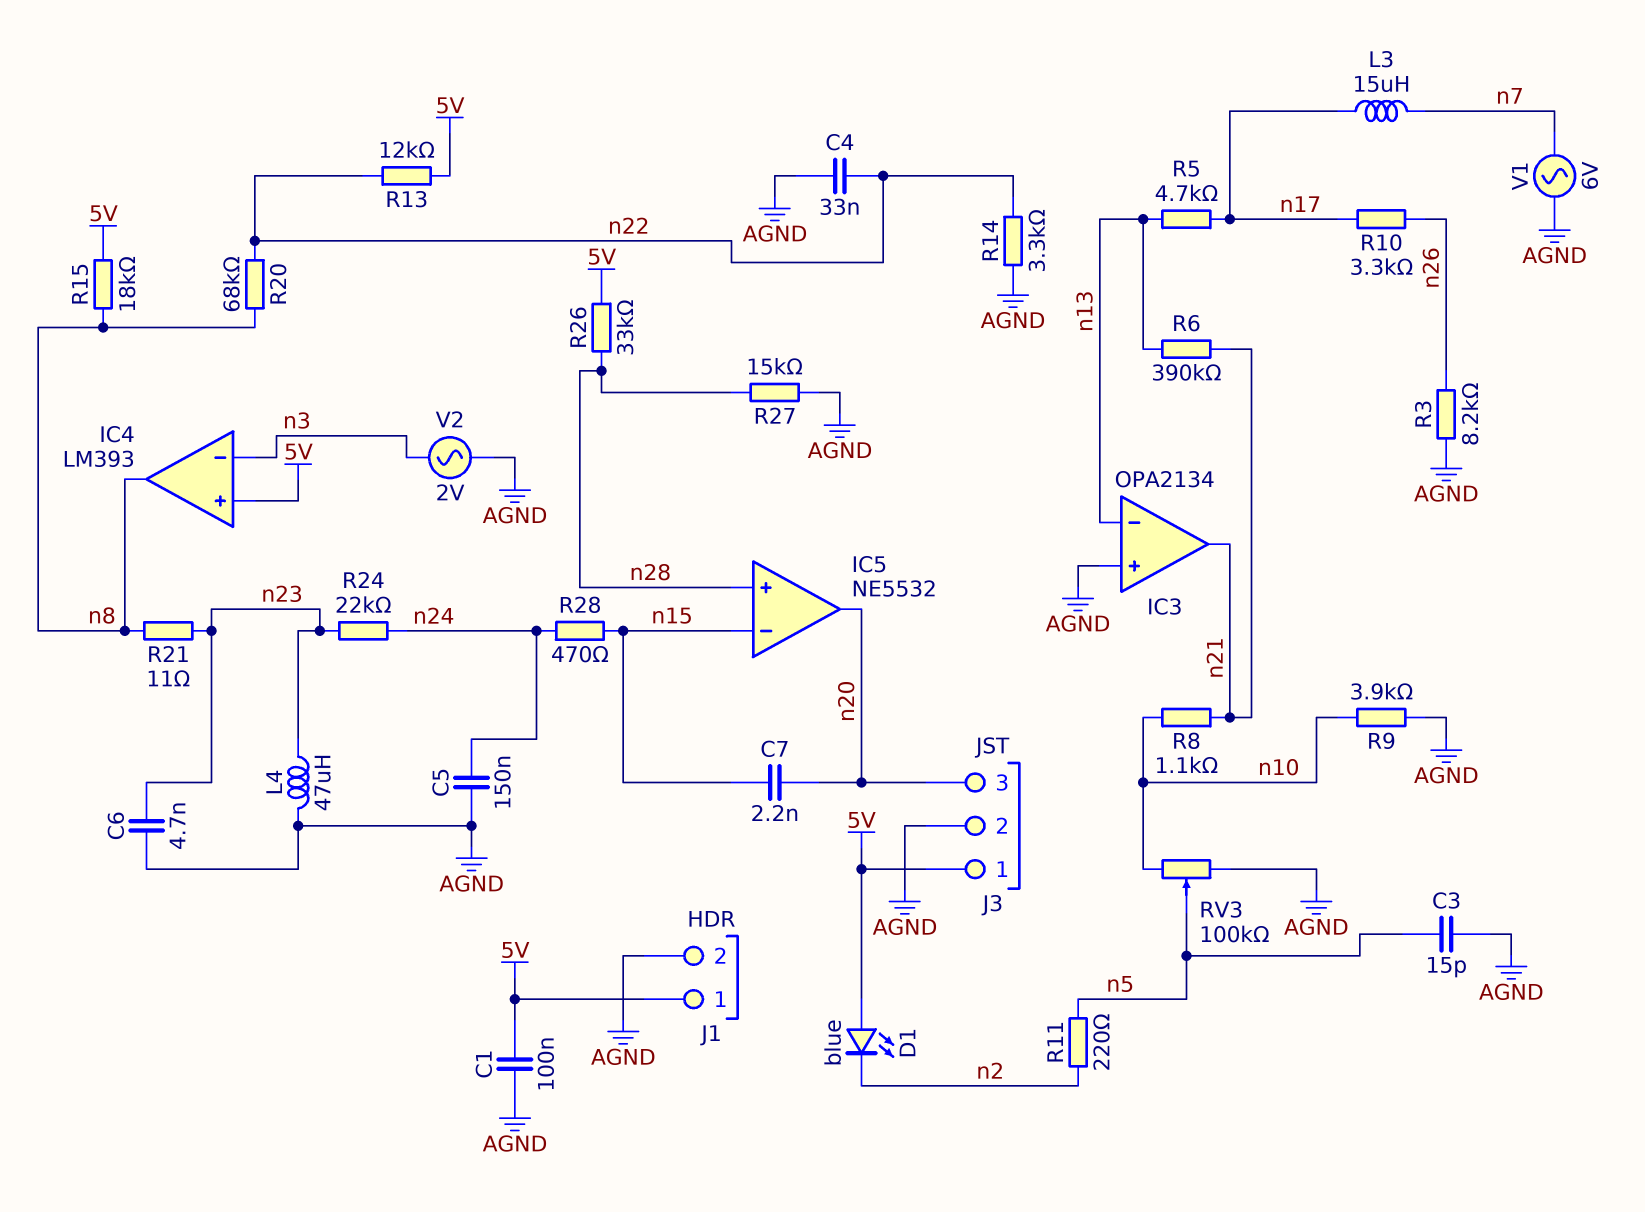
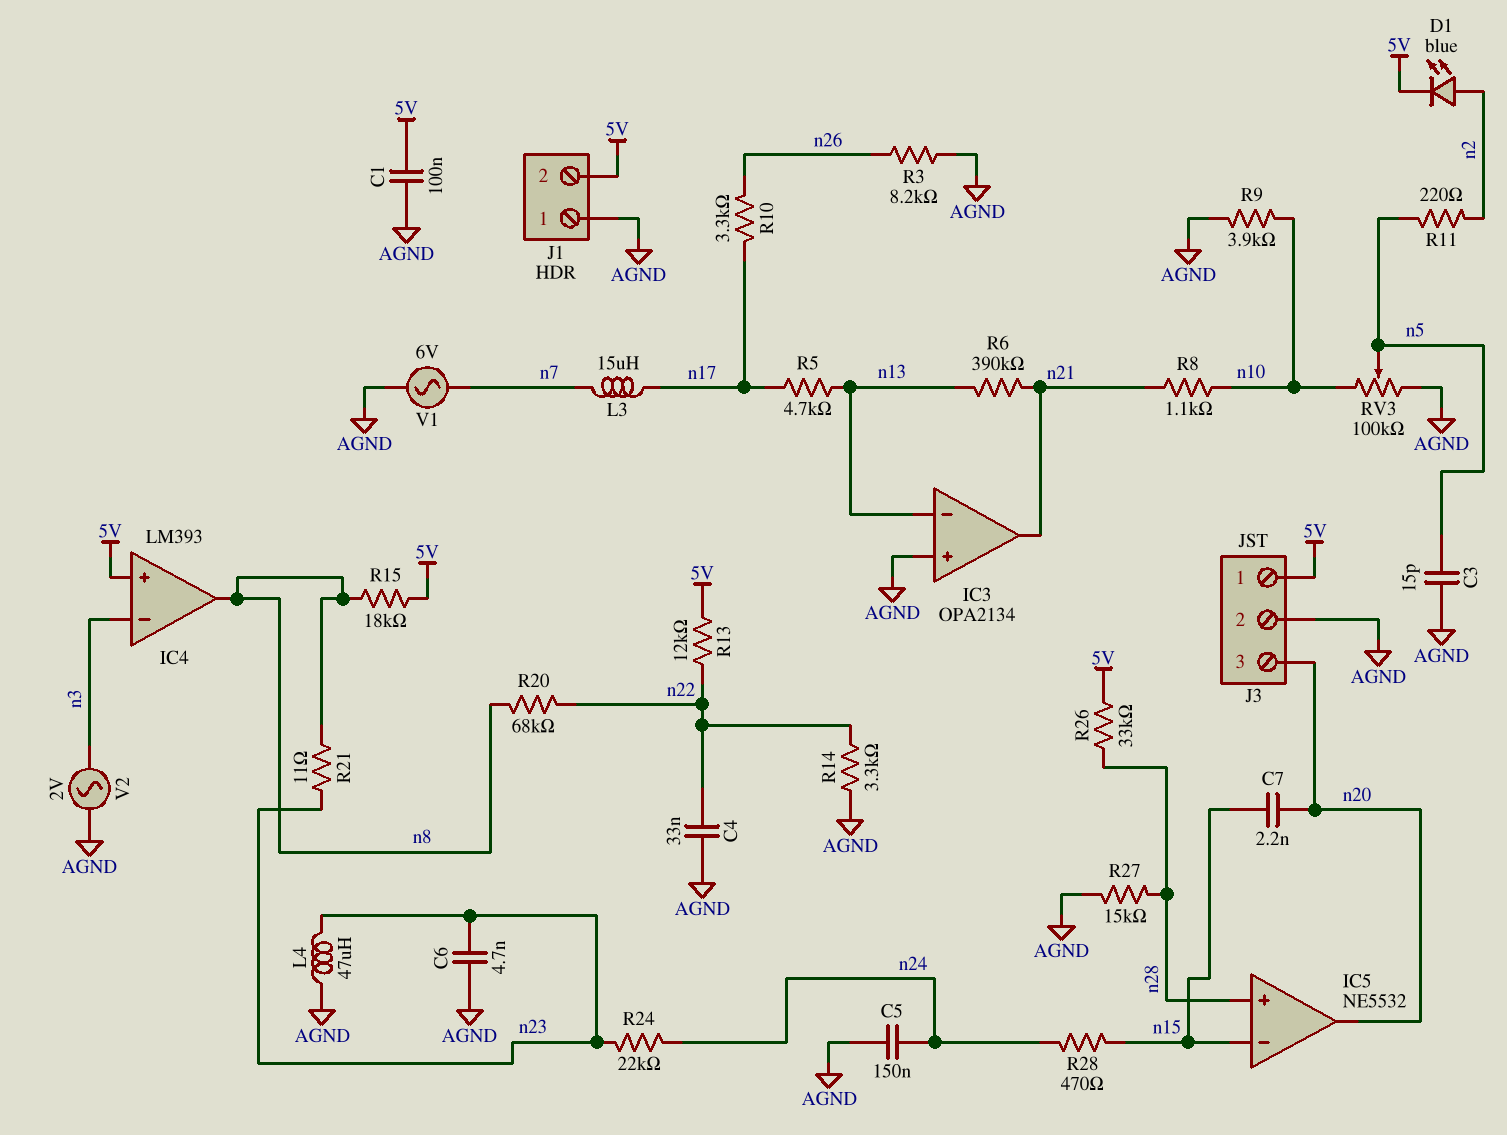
D1: LED blue (A 5V, K n2) -> LED blue (A n2, K 5V)
J1 pin 1: 5V -> AGND
J1 pin 2: AGND -> 5V

